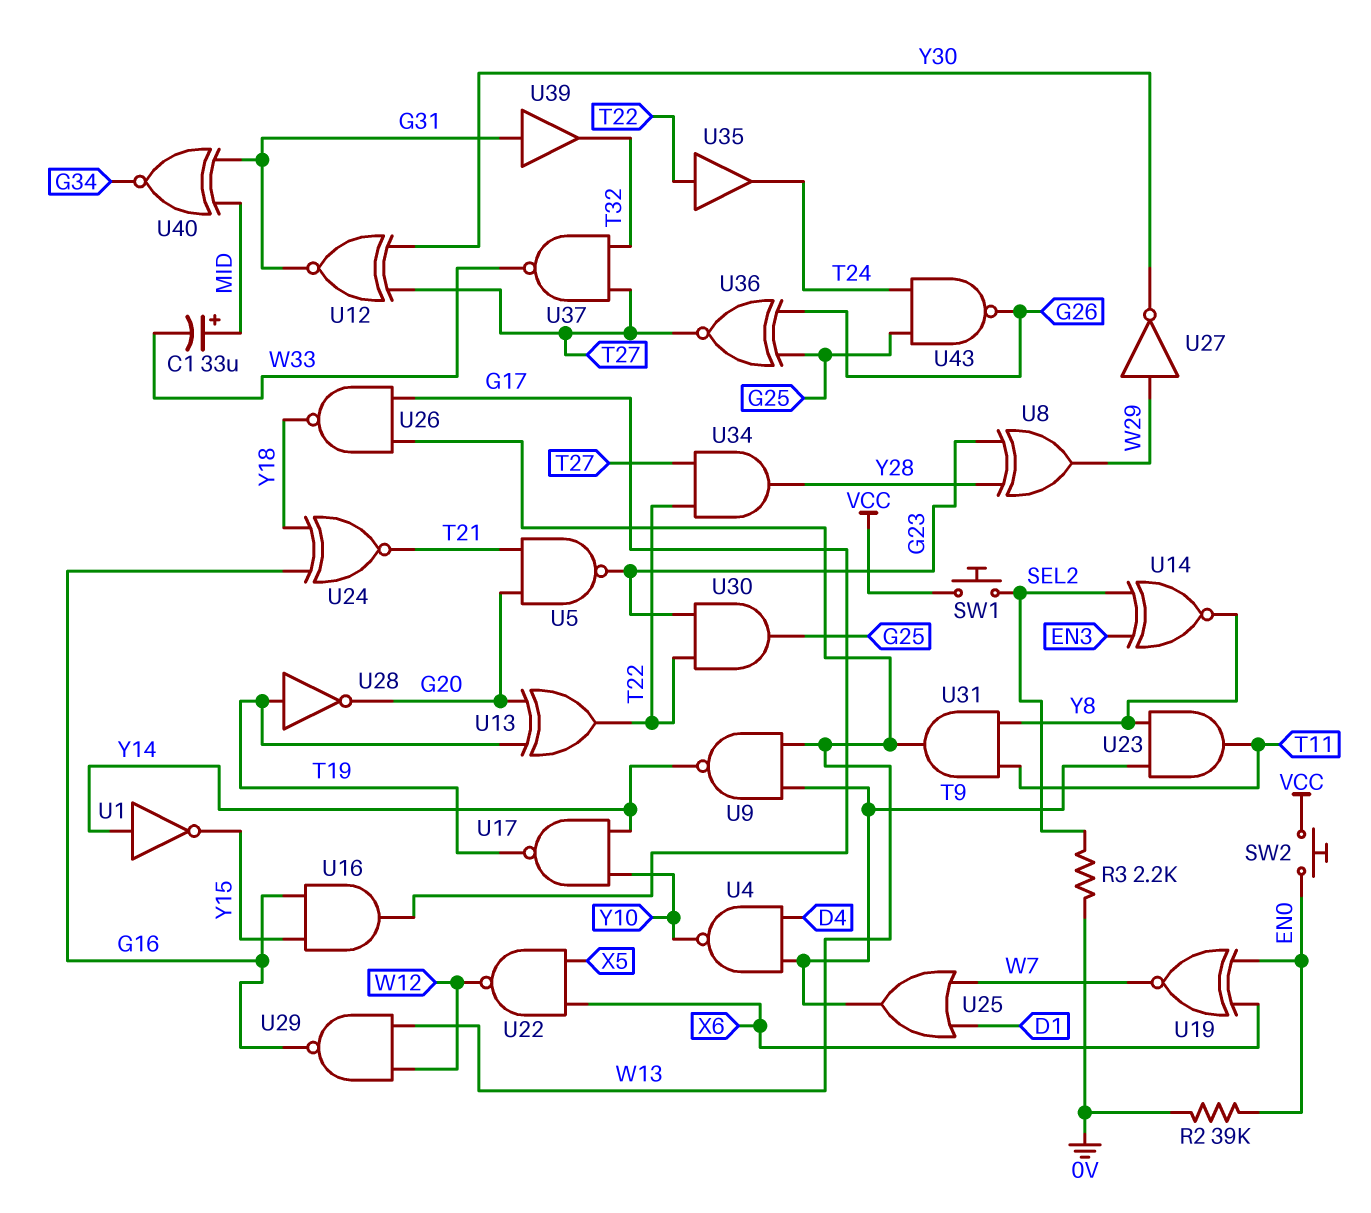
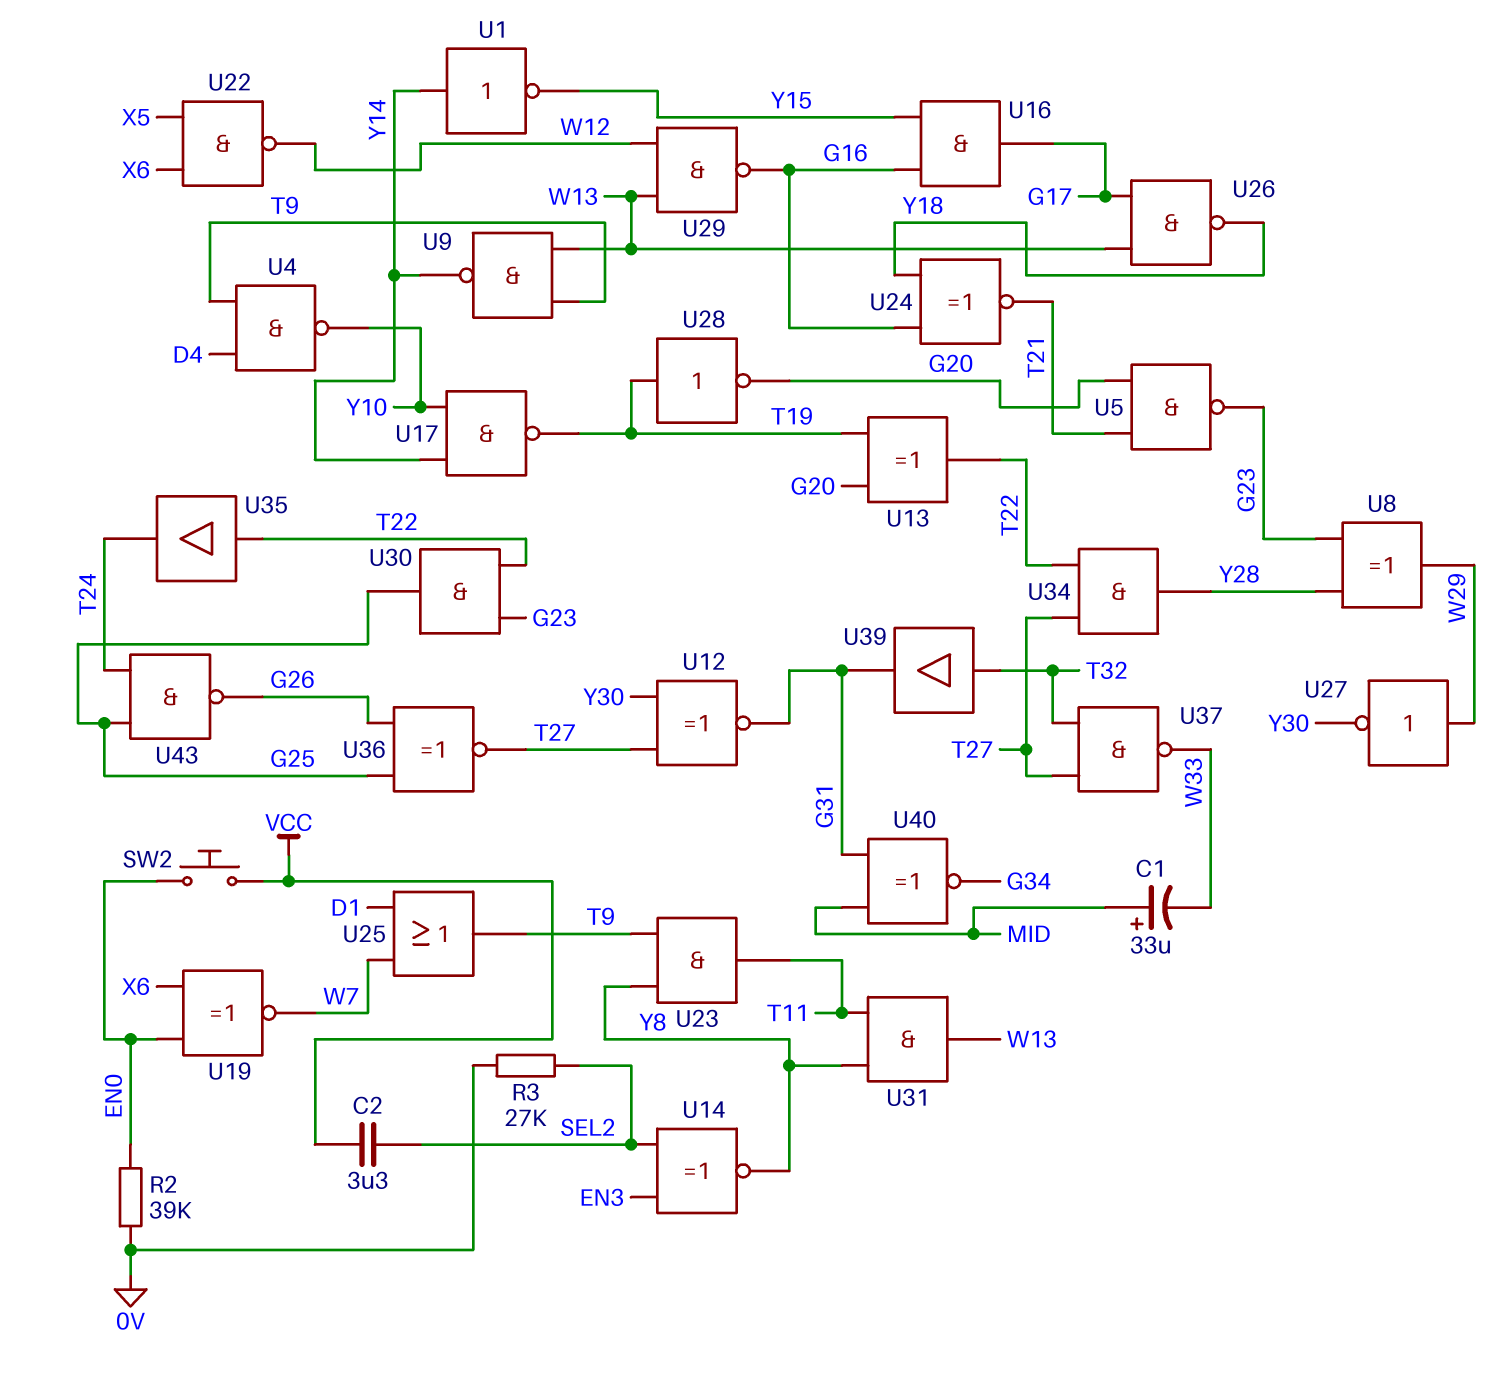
C2: none -> 3.3uF (SEL2, VCC)
R3: 2.2k (0V, SEL2) -> 27k (0V, SEL2)
SW1: button (SEL2, VCC) -> none
U39: buffer (in G31, out T32) -> buffer (in T32, out G31)

